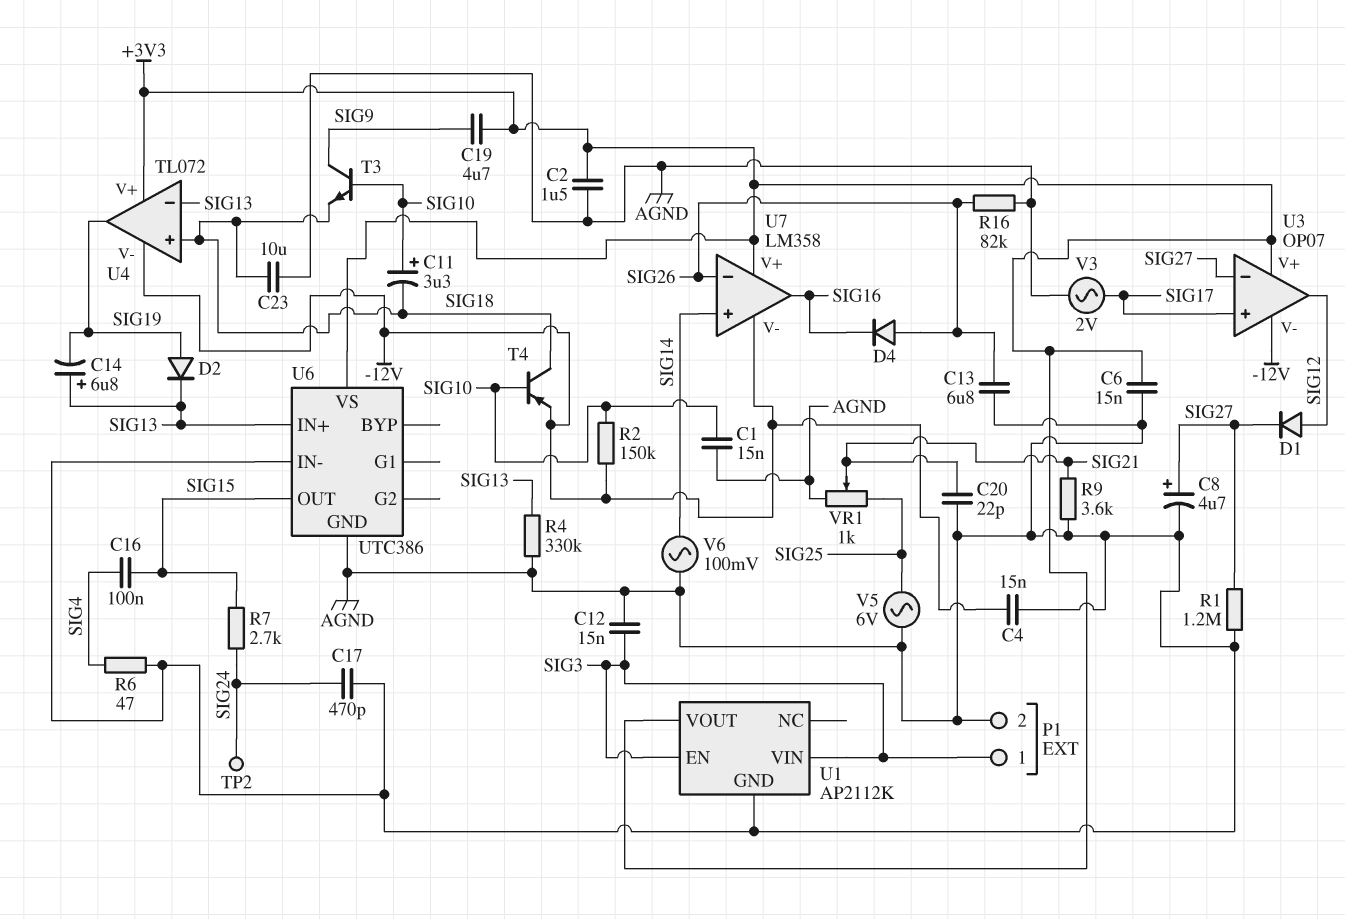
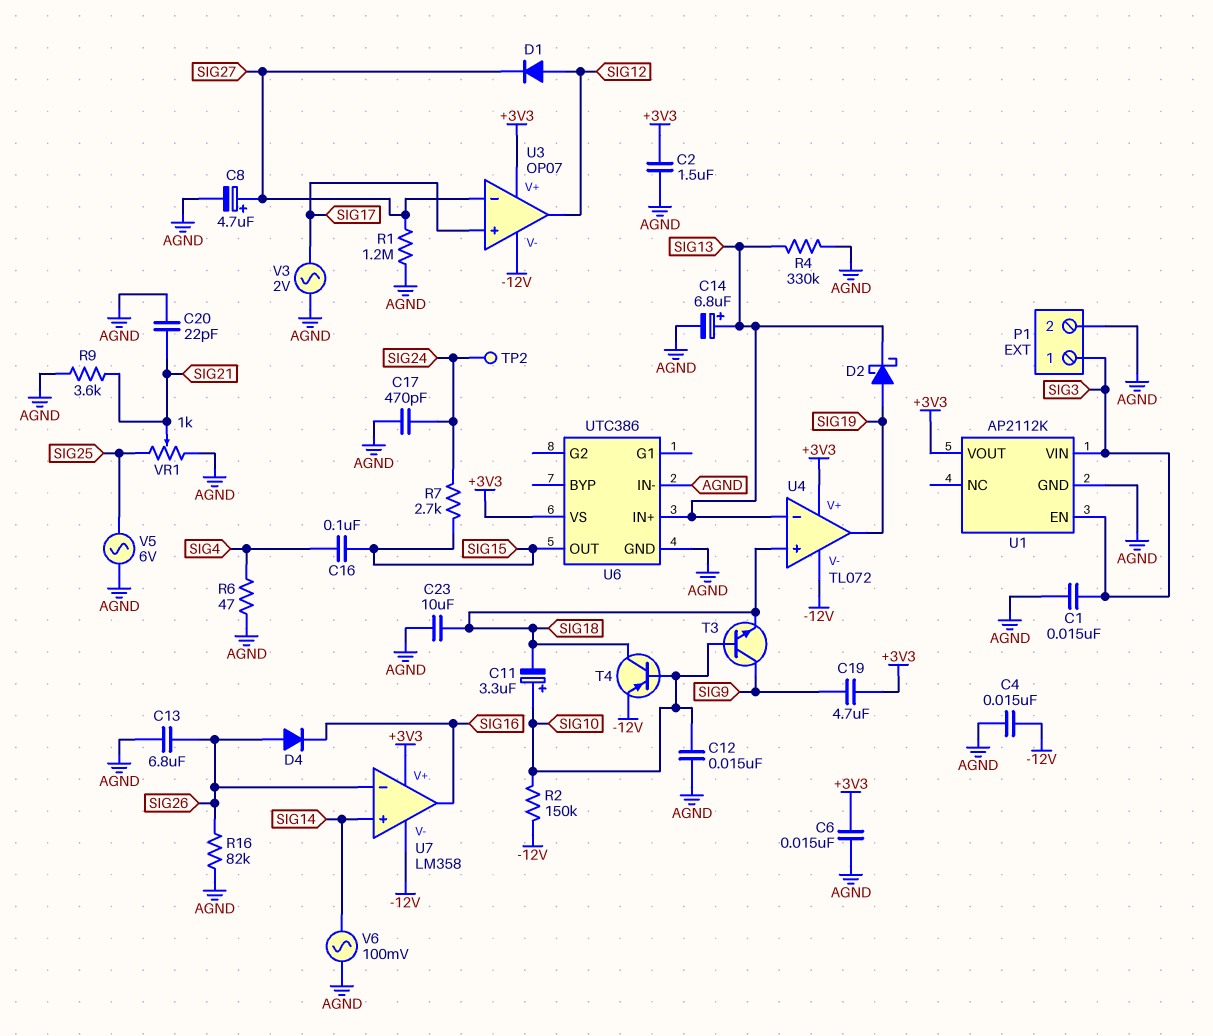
C1: 15nF (AGND, SIG10) -> 15nF (AGND, SIG3)
C12: 15nF (AGND, SIG3) -> 15nF (AGND, SIG10)
C14: 6.8uF (plus SIG13, minus SIG19) -> 6.8uF (plus SIG13, minus AGND)
D2: diode (A SIG19, K SIG13) -> schottky (A SIG19, K SIG13)

